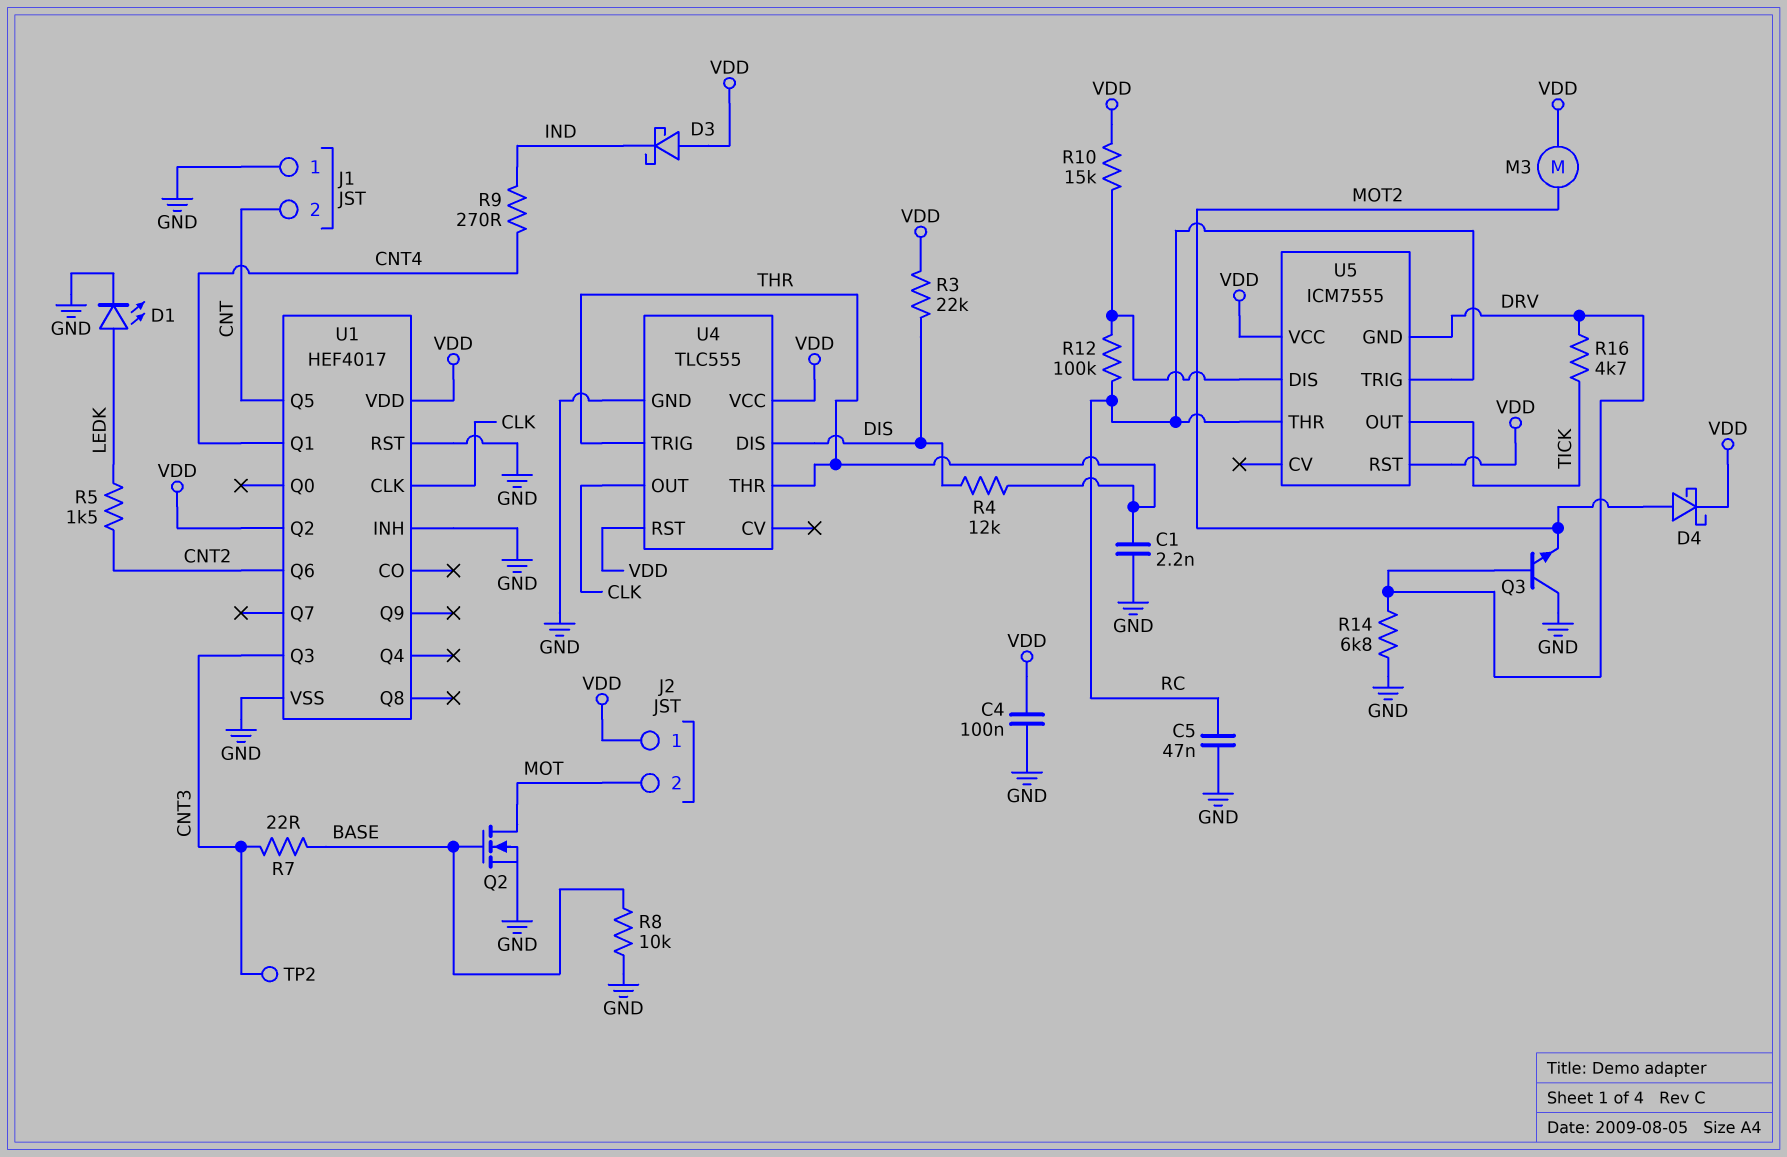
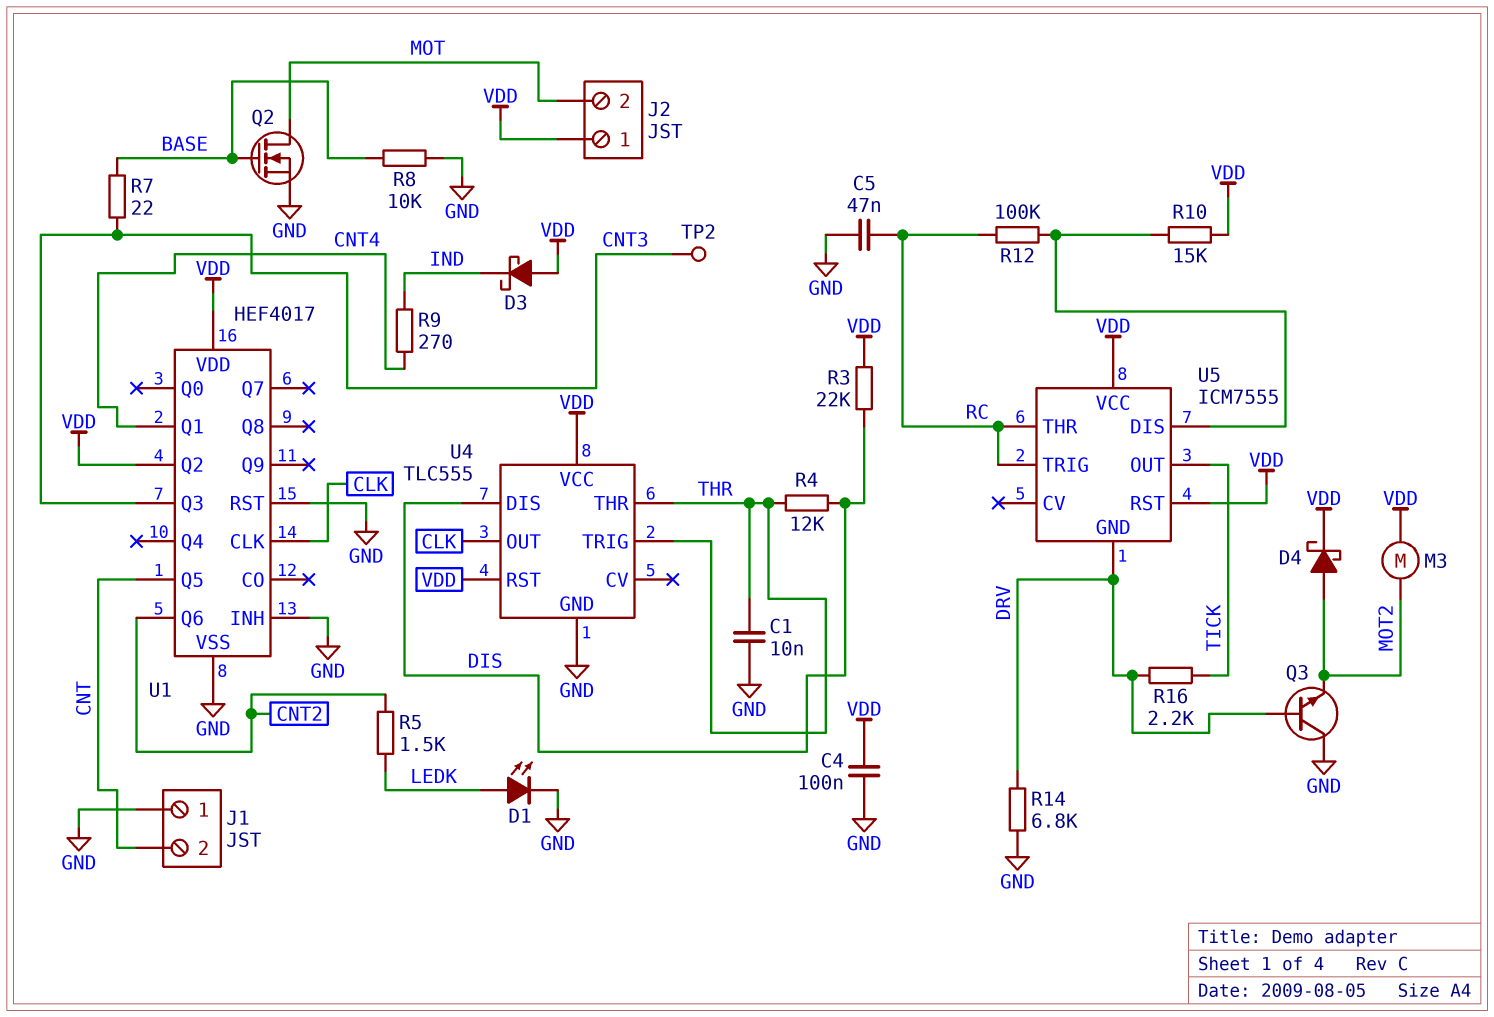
C1: 2.2nF (GND, THR) -> 10nF (GND, THR)
R16: 4.7k (DRV, TICK) -> 2.2k (DRV, TICK)

